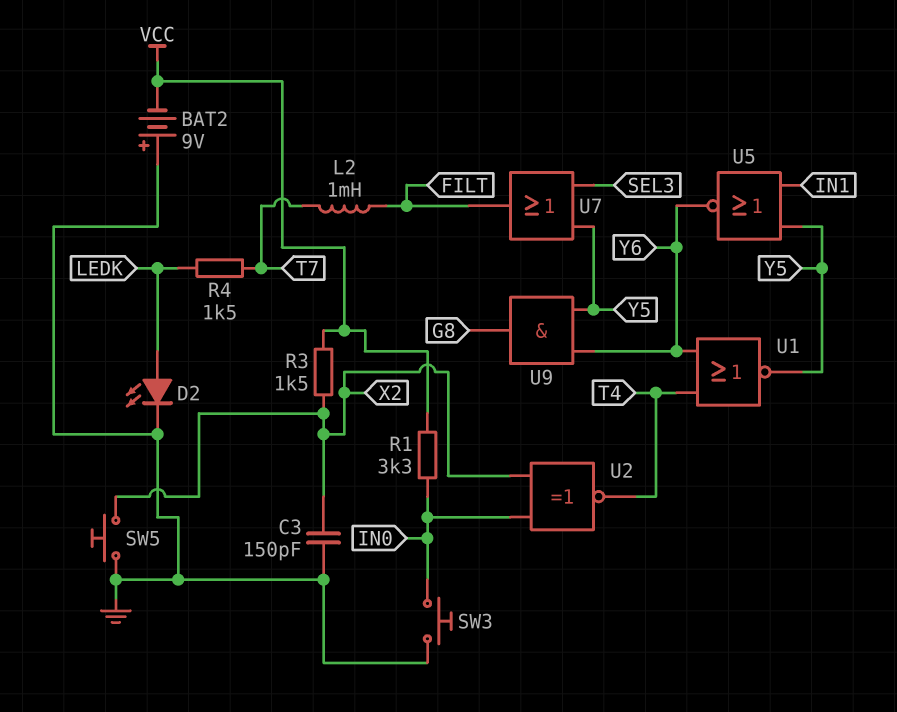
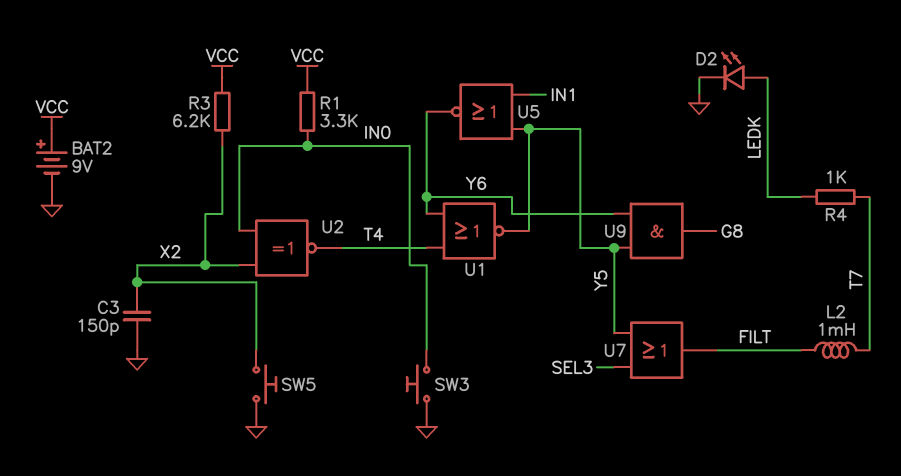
BAT2: 9V (plus GND, minus VCC) -> 9V (plus VCC, minus GND)
R3: 1.5k (VCC, X2) -> 6.2k (VCC, X2)
R4: 1.5k (LEDK, T7) -> 1k (LEDK, T7)

